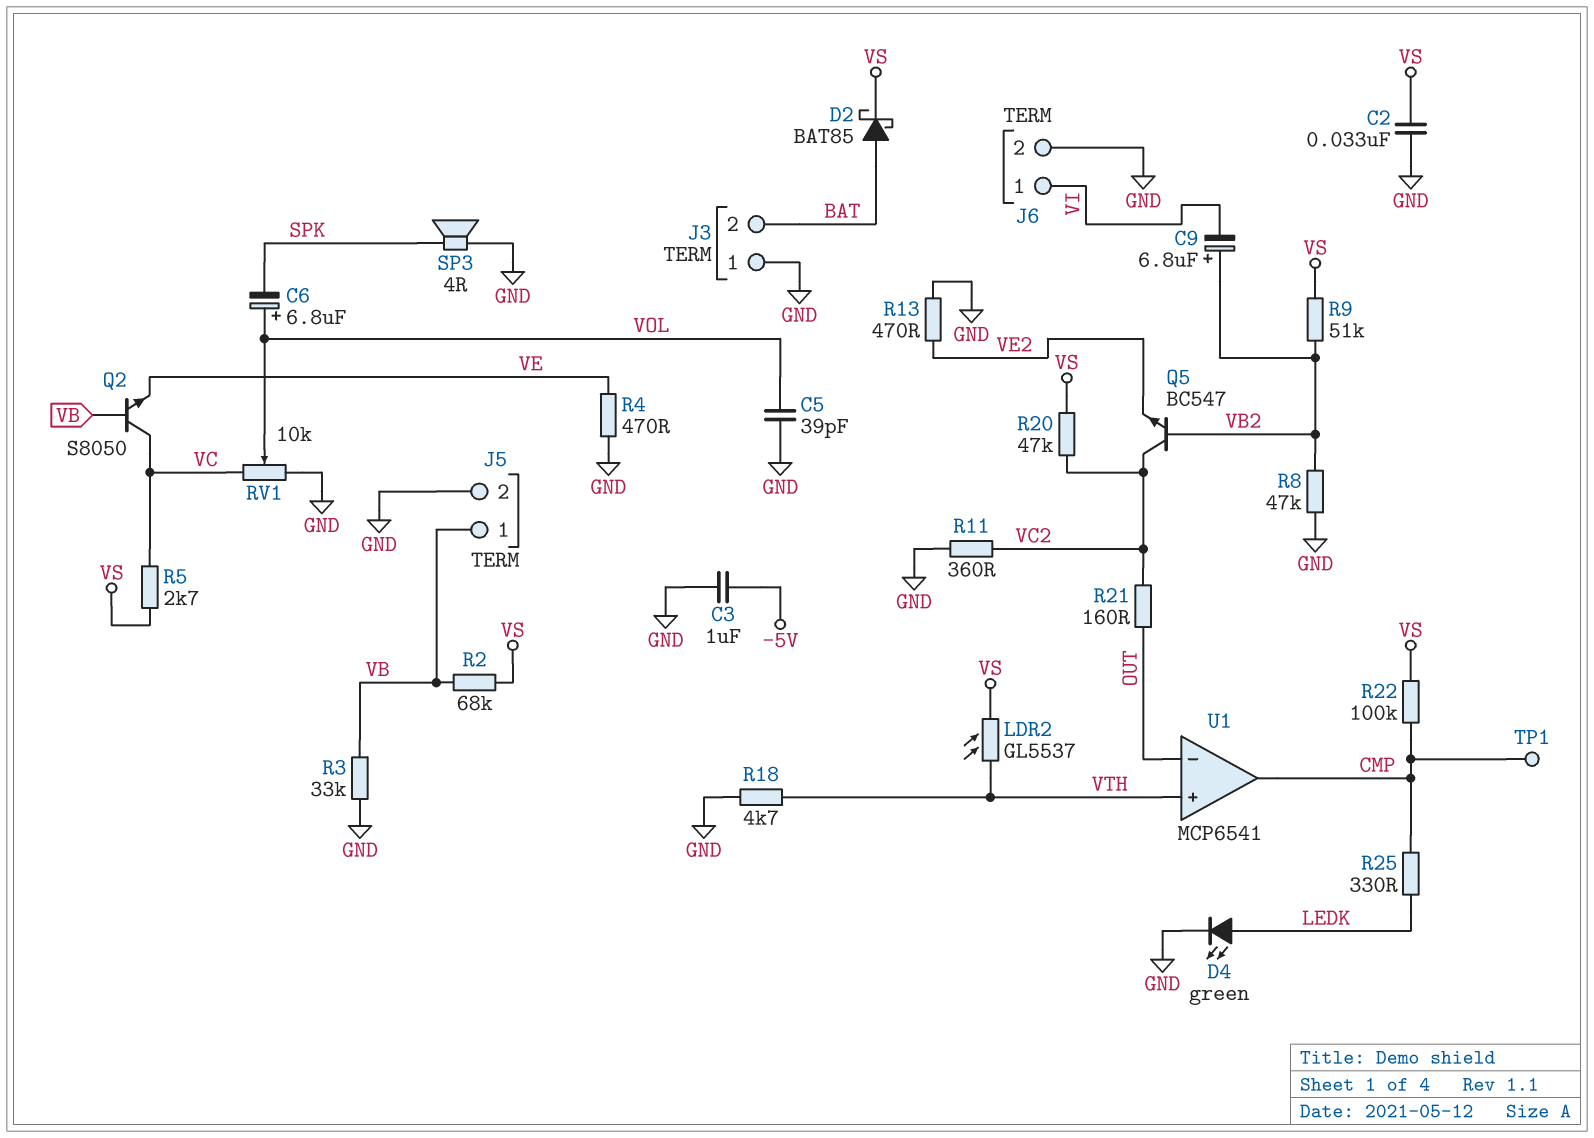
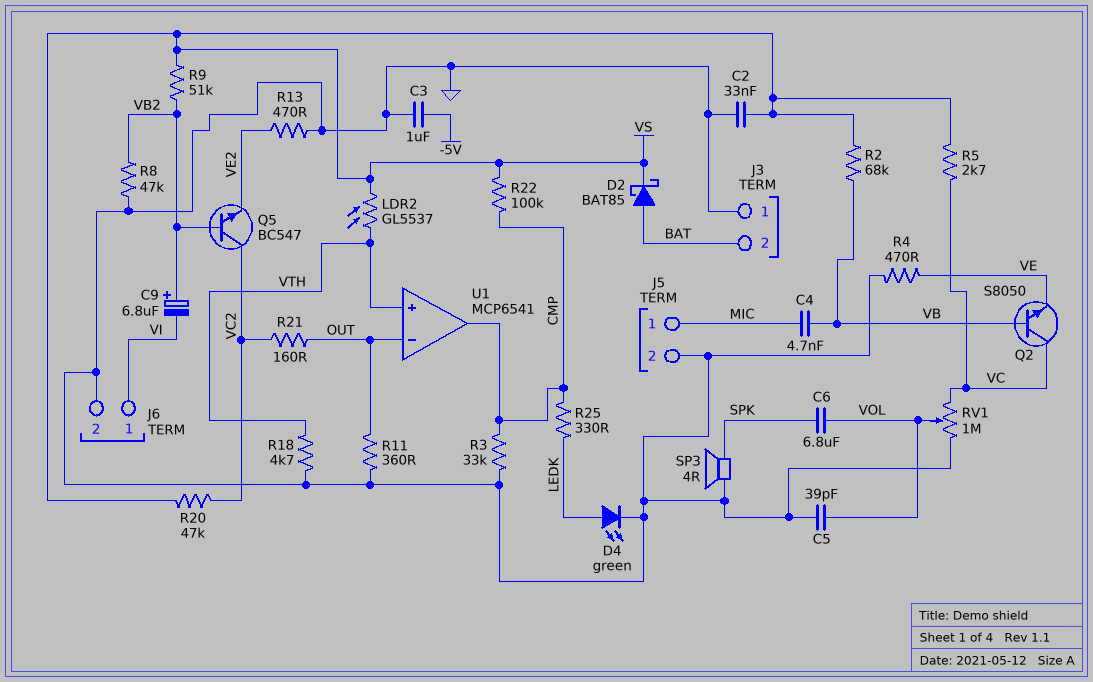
C4: none -> 4.7nF (MIC, VB)
C6: 6.8uF (plus VOL, minus SPK) -> 6.8uF (SPK, VOL)
J5 pin 1: VB -> MIC
R3: 33k (GND, VB) -> 33k (CMP, GND)
R11: 360 (GND, VC2) -> 360 (GND, OUT)
RV1: 10k (GND, VC, wiper VOL) -> 1M (GND, VC, wiper VOL)
TP1: test point (CMP) -> none

